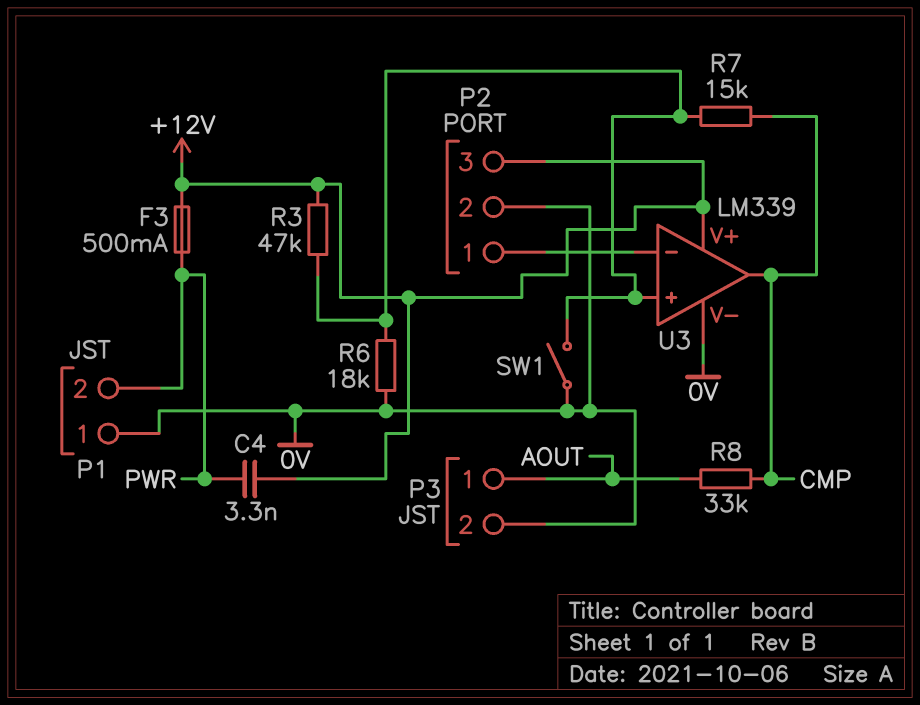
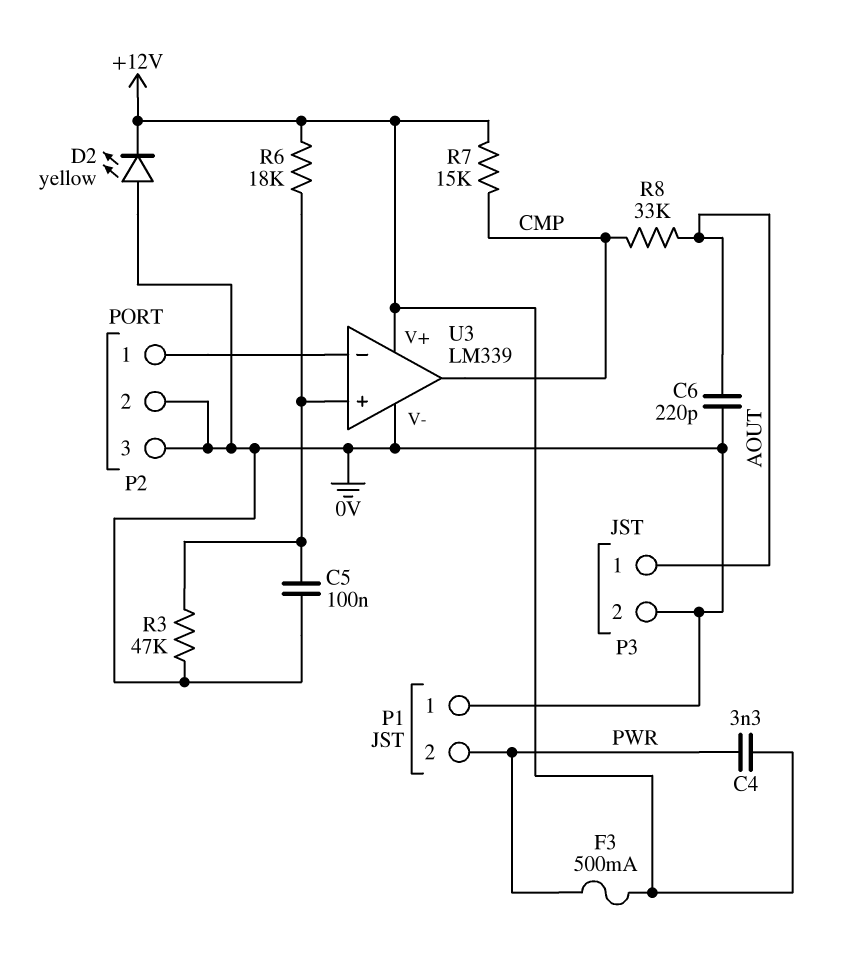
C5: none -> 100nF (0V, U3/in+)
C6: none -> 220pF (0V, AOUT)
D2: none -> LED yellow (A 0V, K +12V)
P2 pin 3: +12V -> 0V
R3: 47k (+12V, U3/in+) -> 47k (0V, U3/in+)
R6: 18k (0V, U3/in+) -> 18k (+12V, U3/in+)
R7: 15k (CMP, U3/in+) -> 15k (+12V, CMP)
SW1: switch (0V, U3/in+) -> none

